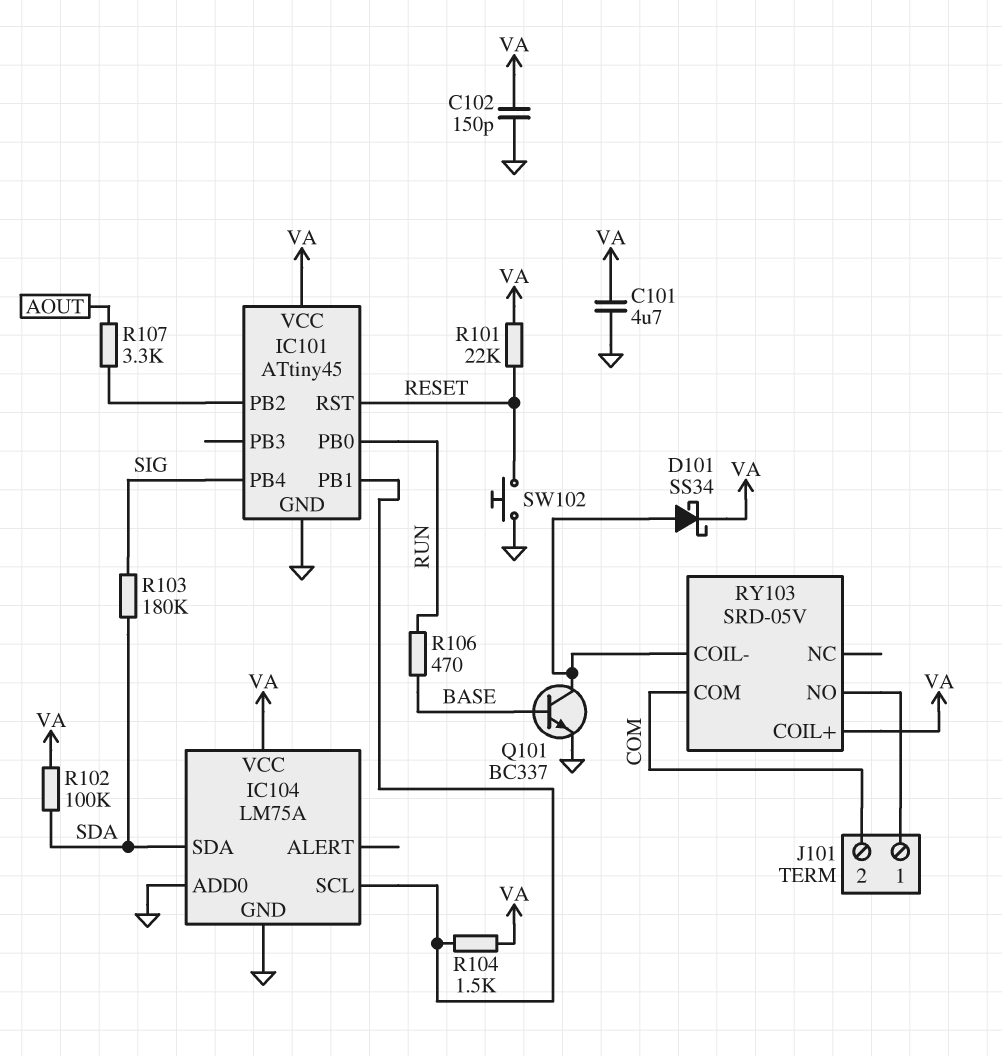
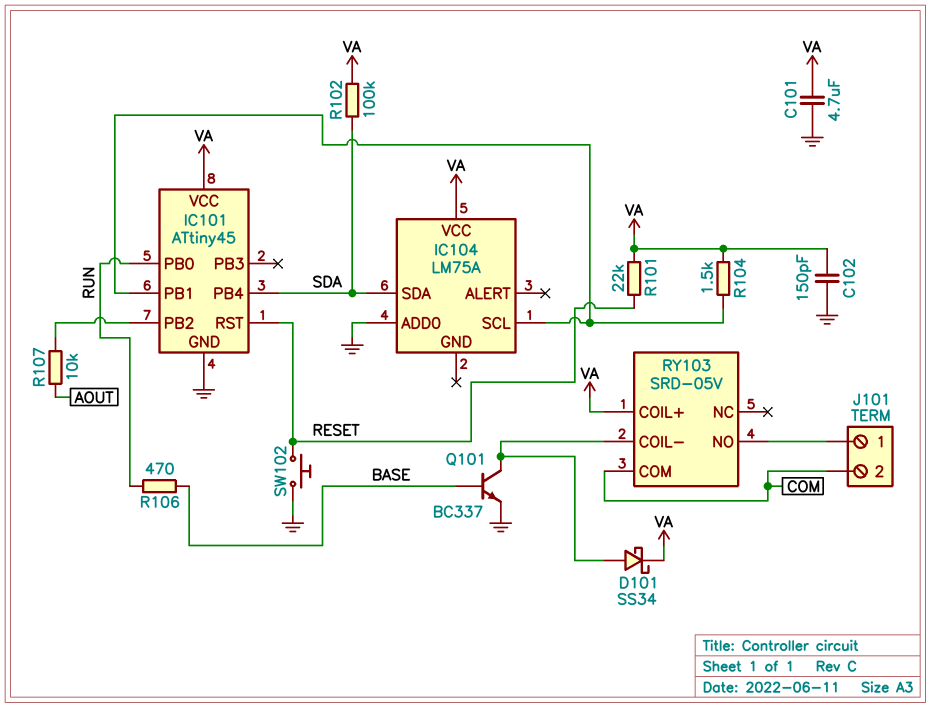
IC101 pin PB4: SIG -> SDA
IC104 pin GND: GND -> none
R103: 180k (SDA, SIG) -> none
R107: 3.3k (AOUT, IC101/PB2) -> 10k (AOUT, IC101/PB2)

